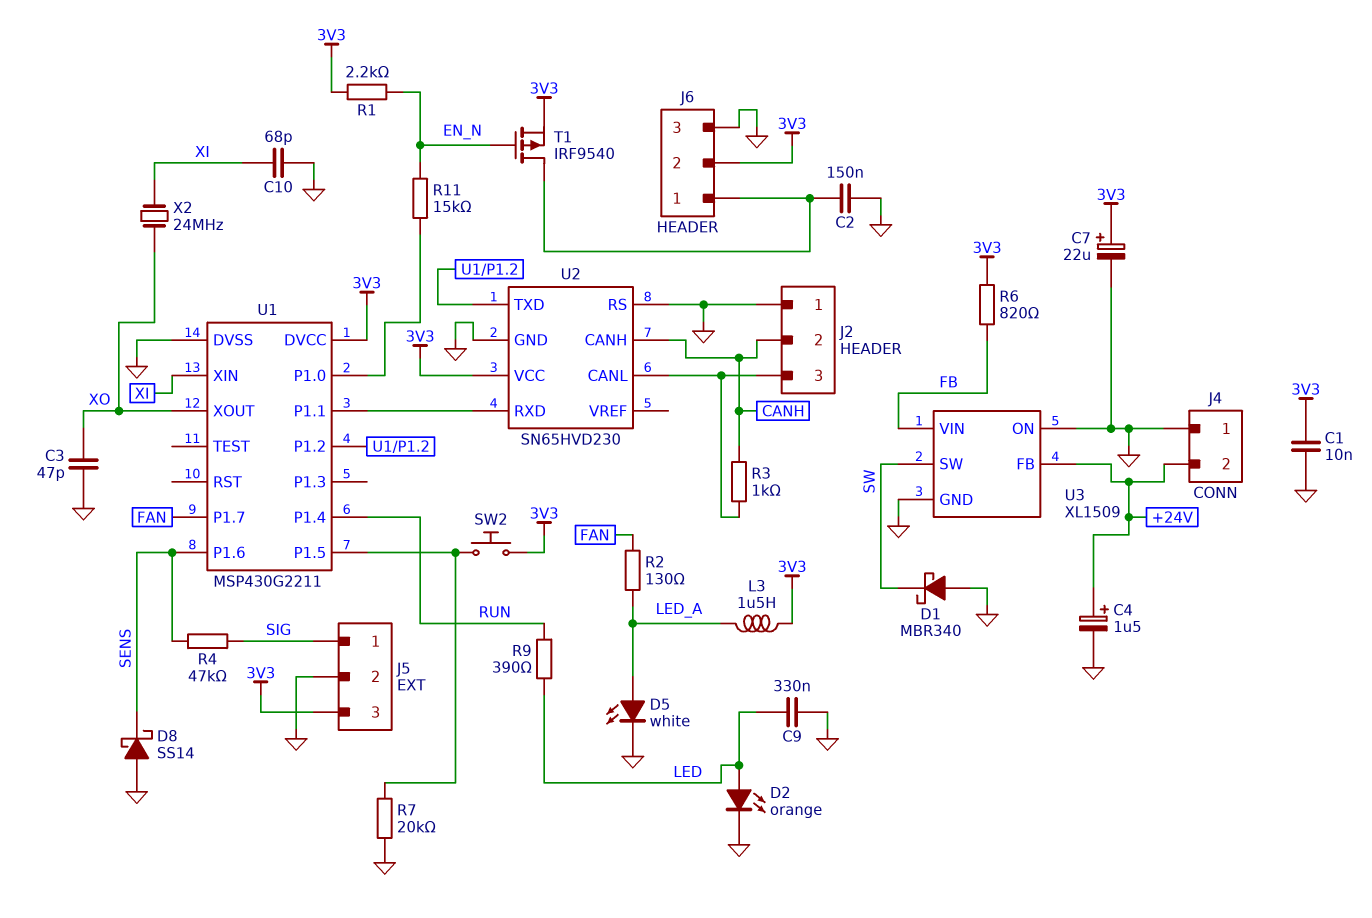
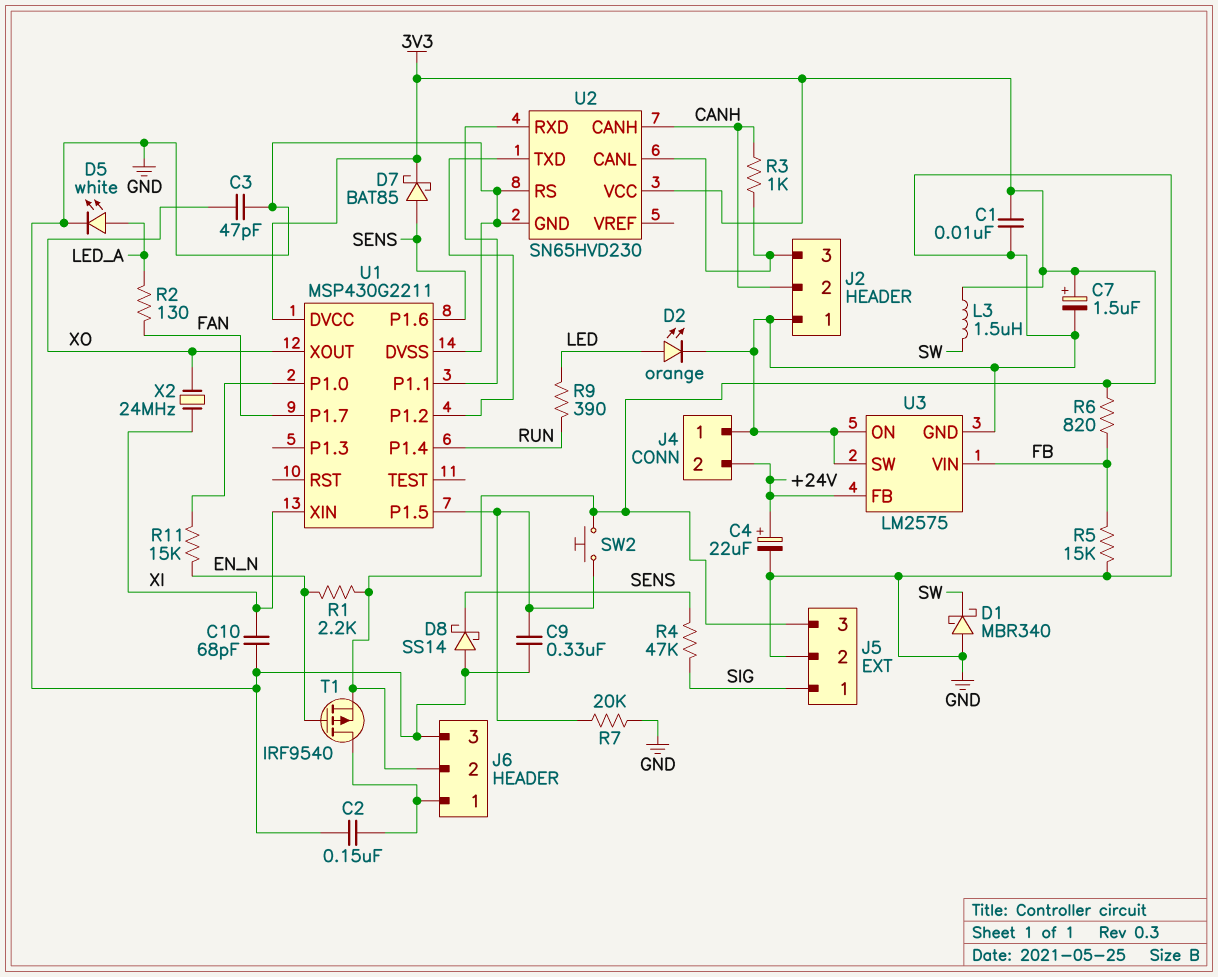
C4: 1.5uF (plus +24V, minus GND) -> 22uF (plus +24V, minus GND)
C7: 22uF (plus 3V3, minus GND) -> 1.5uF (plus 3V3, minus GND)
C9: 330nF (GND, LED) -> 330nF (GND, U1/P1.5)
D7: none -> schottky BAT85 (A SENS, K 3V3)
L3: 1.5uH (3V3, LED_A) -> 1.5uH (3V3, SW)
R5: none -> 15k (FB, GND)
U3: XL1509 -> LM2575
U3 pin SW: SW -> GND

